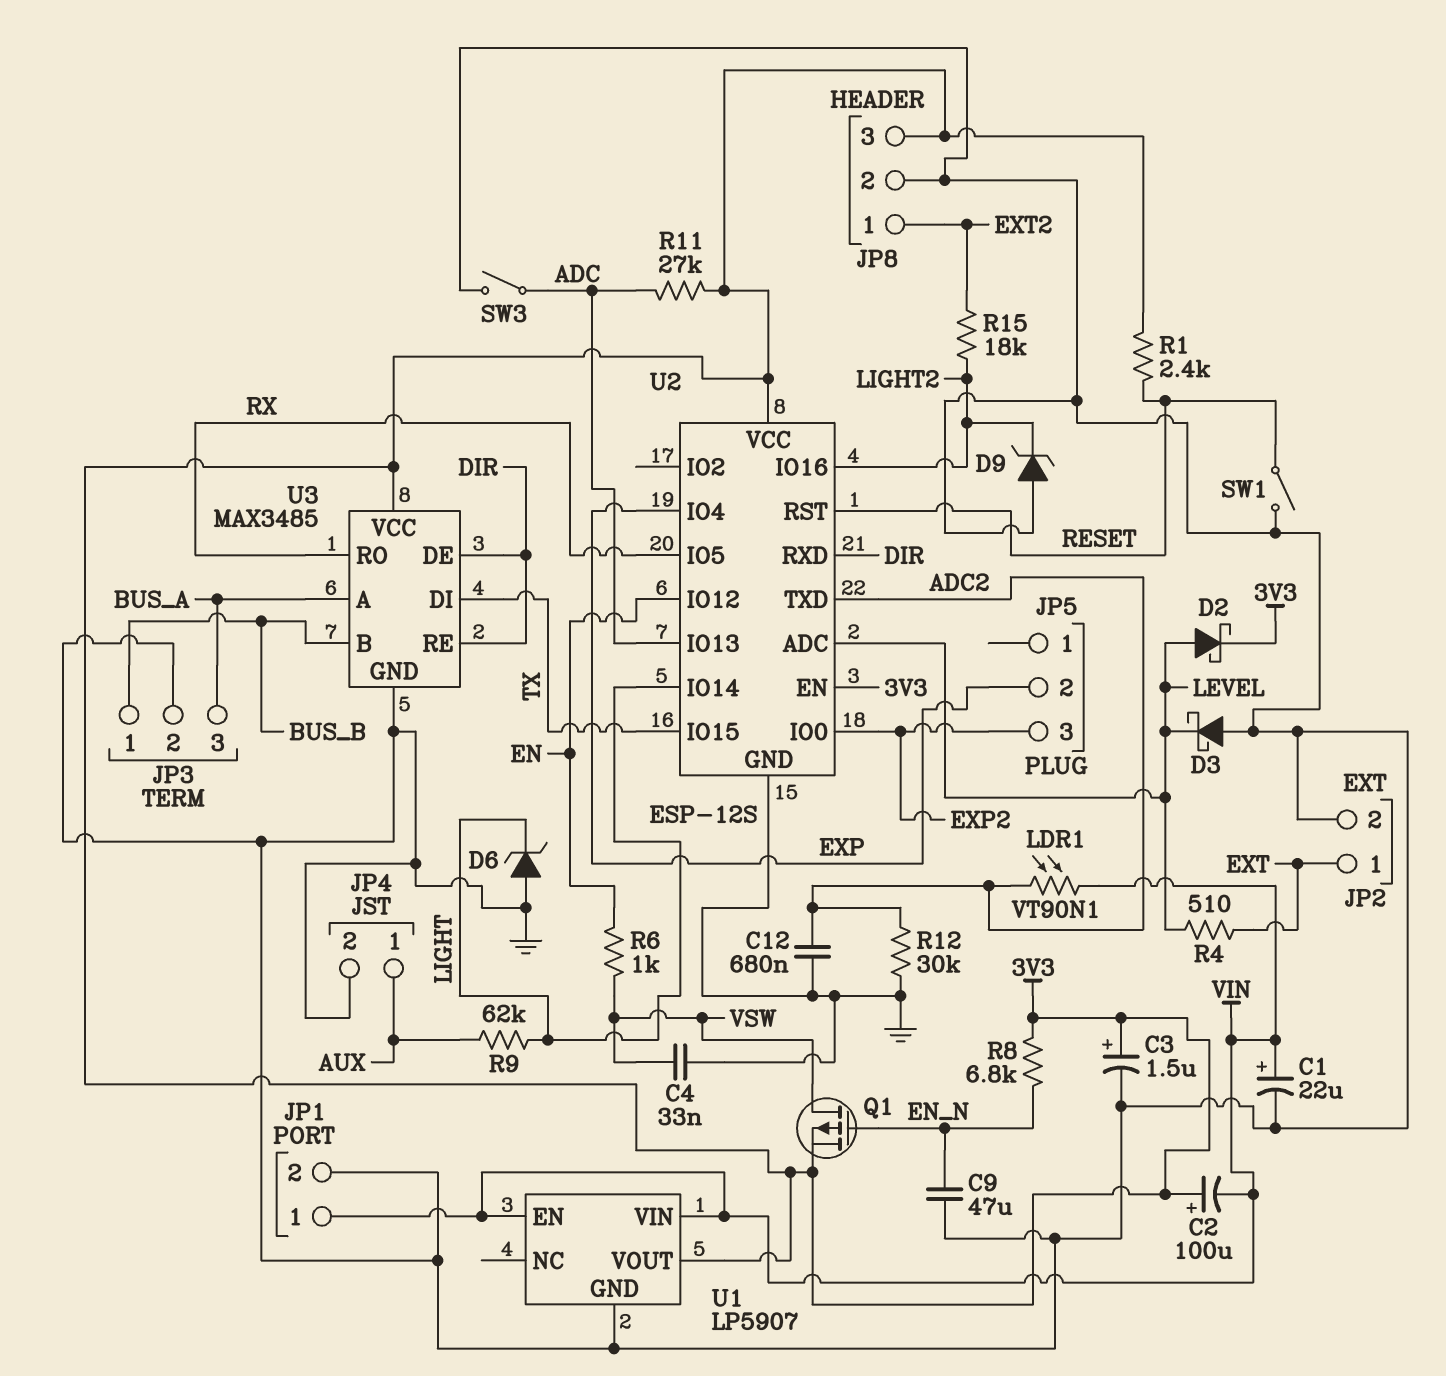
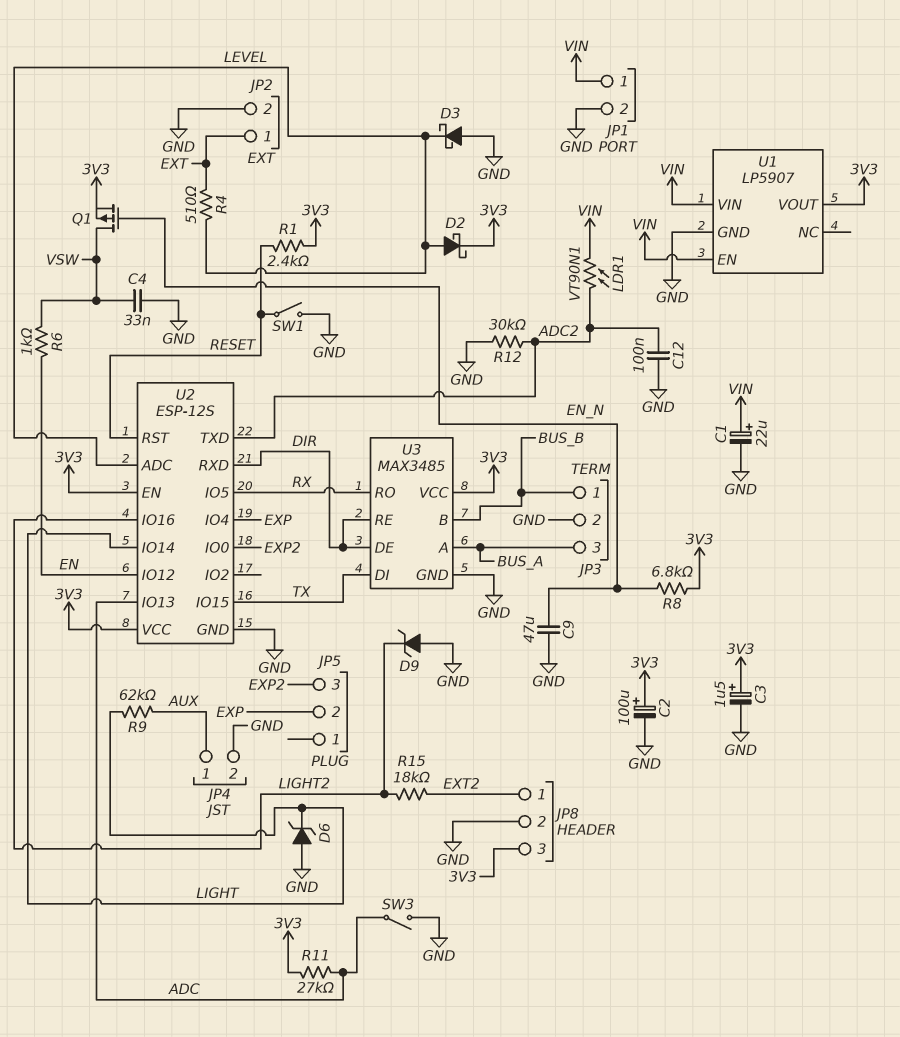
C2: 100uF (plus 3V3, minus VIN) -> 100uF (plus 3V3, minus GND)
C12: 680nF (ADC2, GND) -> 100nF (ADC2, GND)

